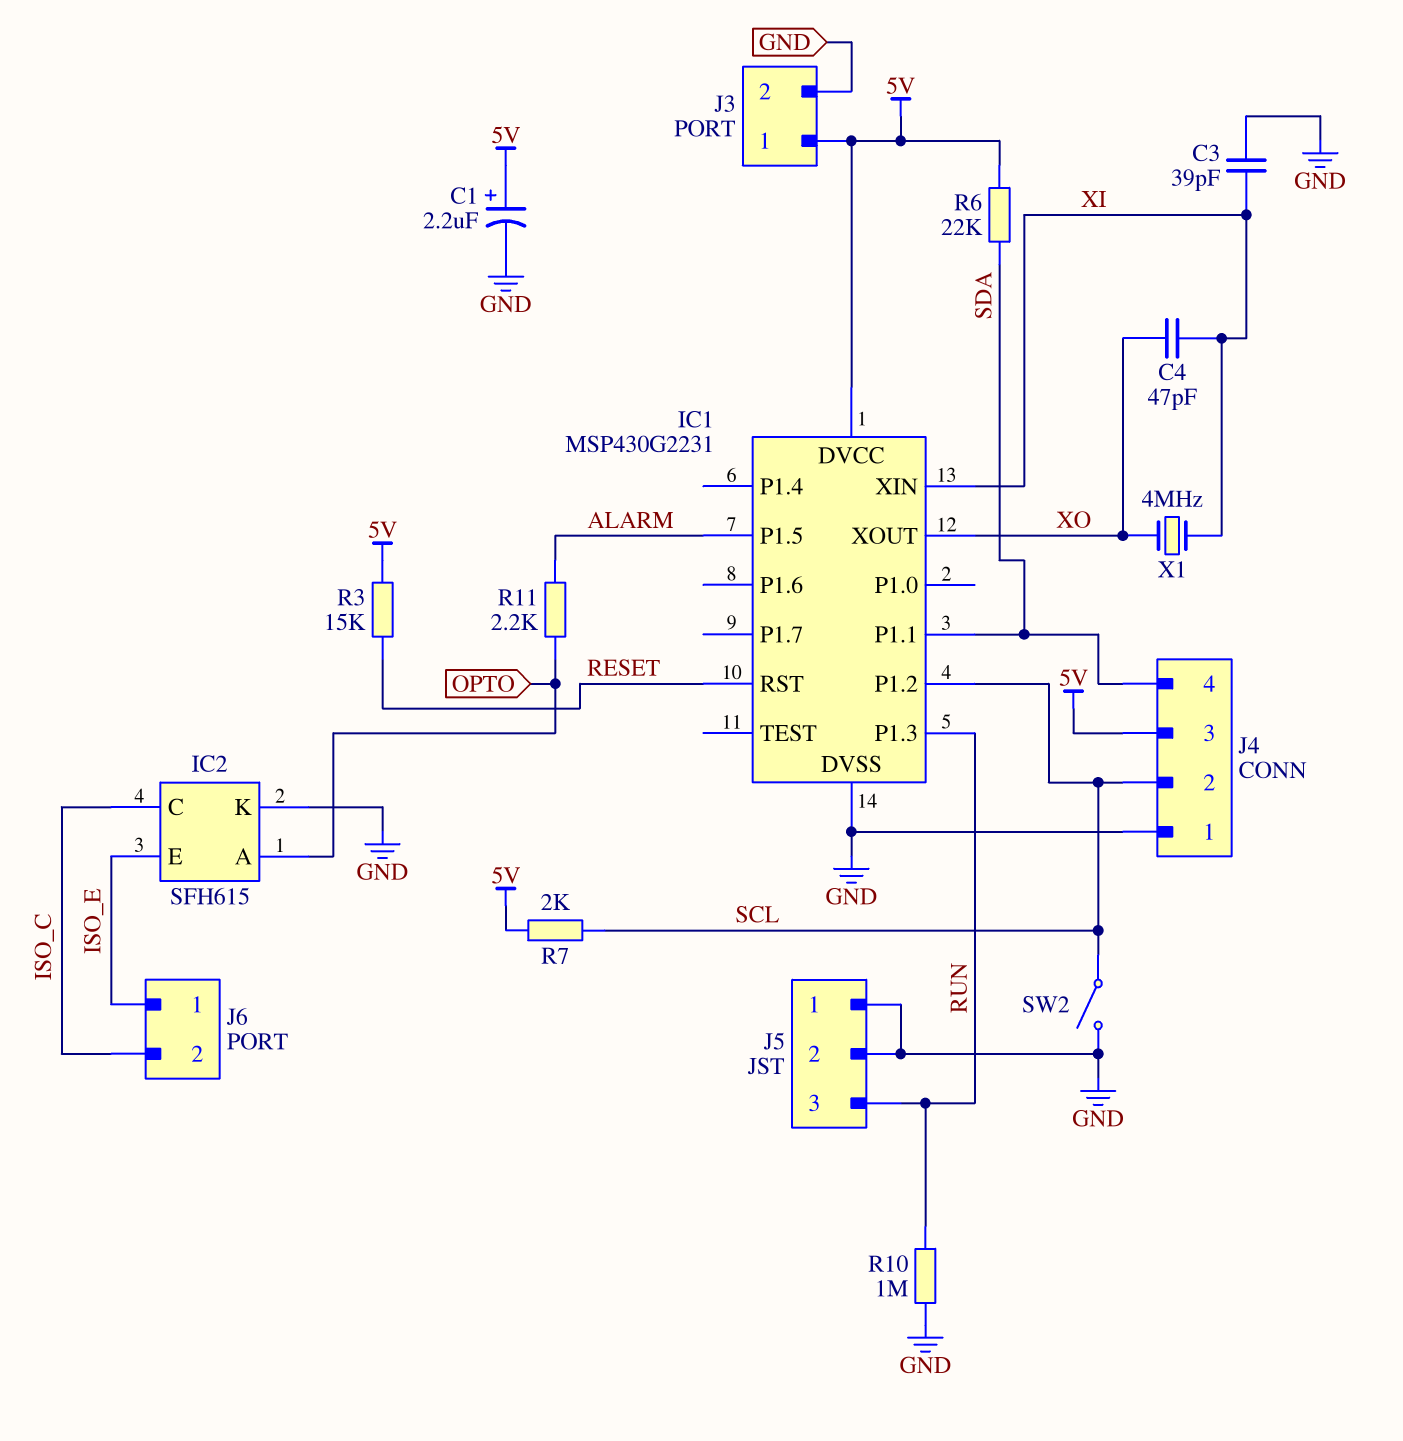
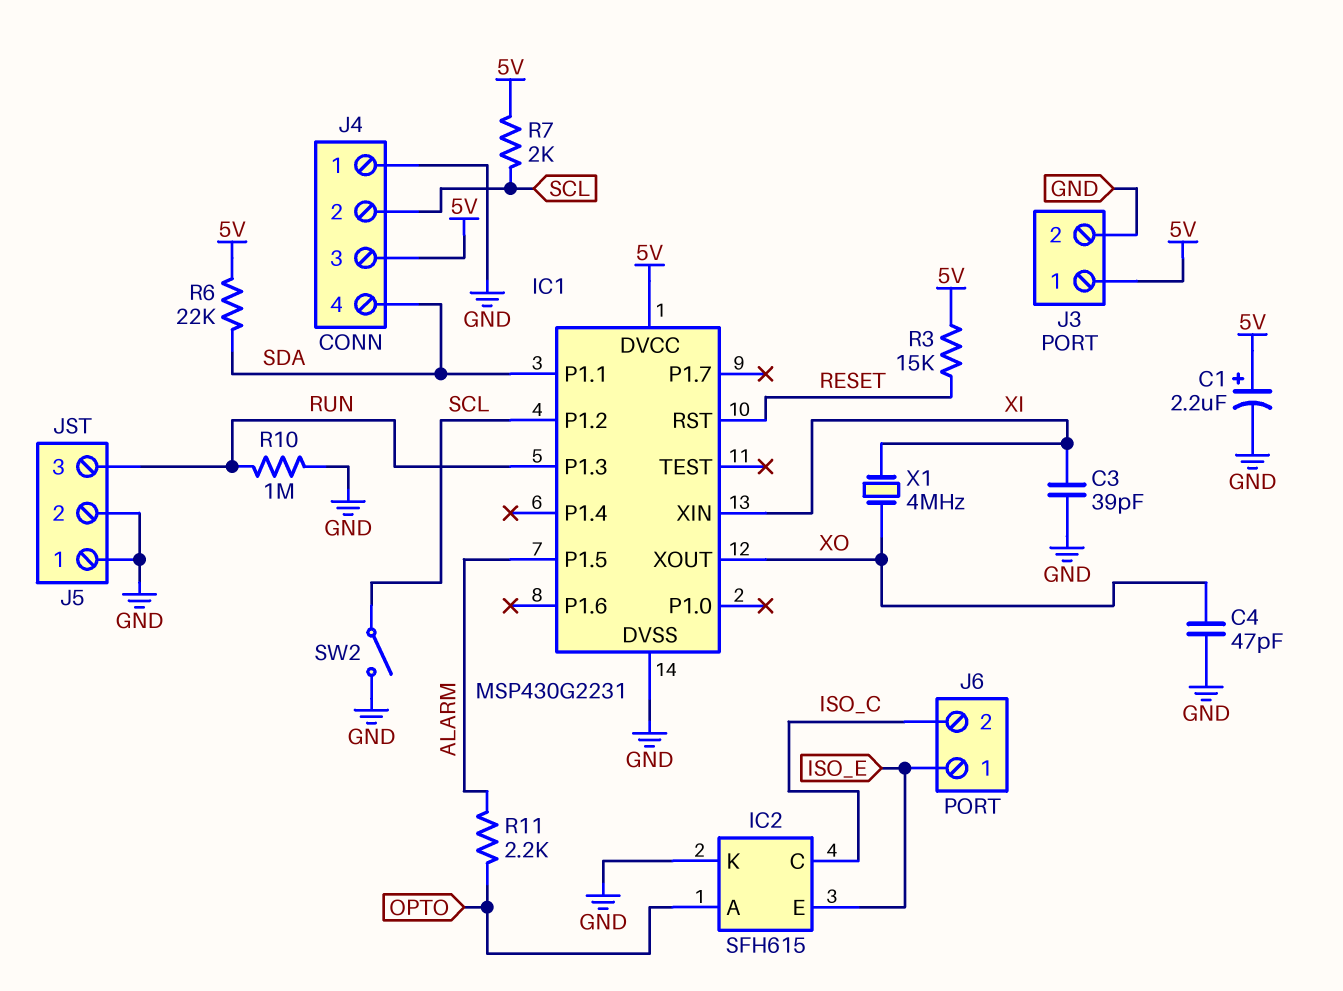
C4: 47pF (XI, XO) -> 47pF (GND, XO)

